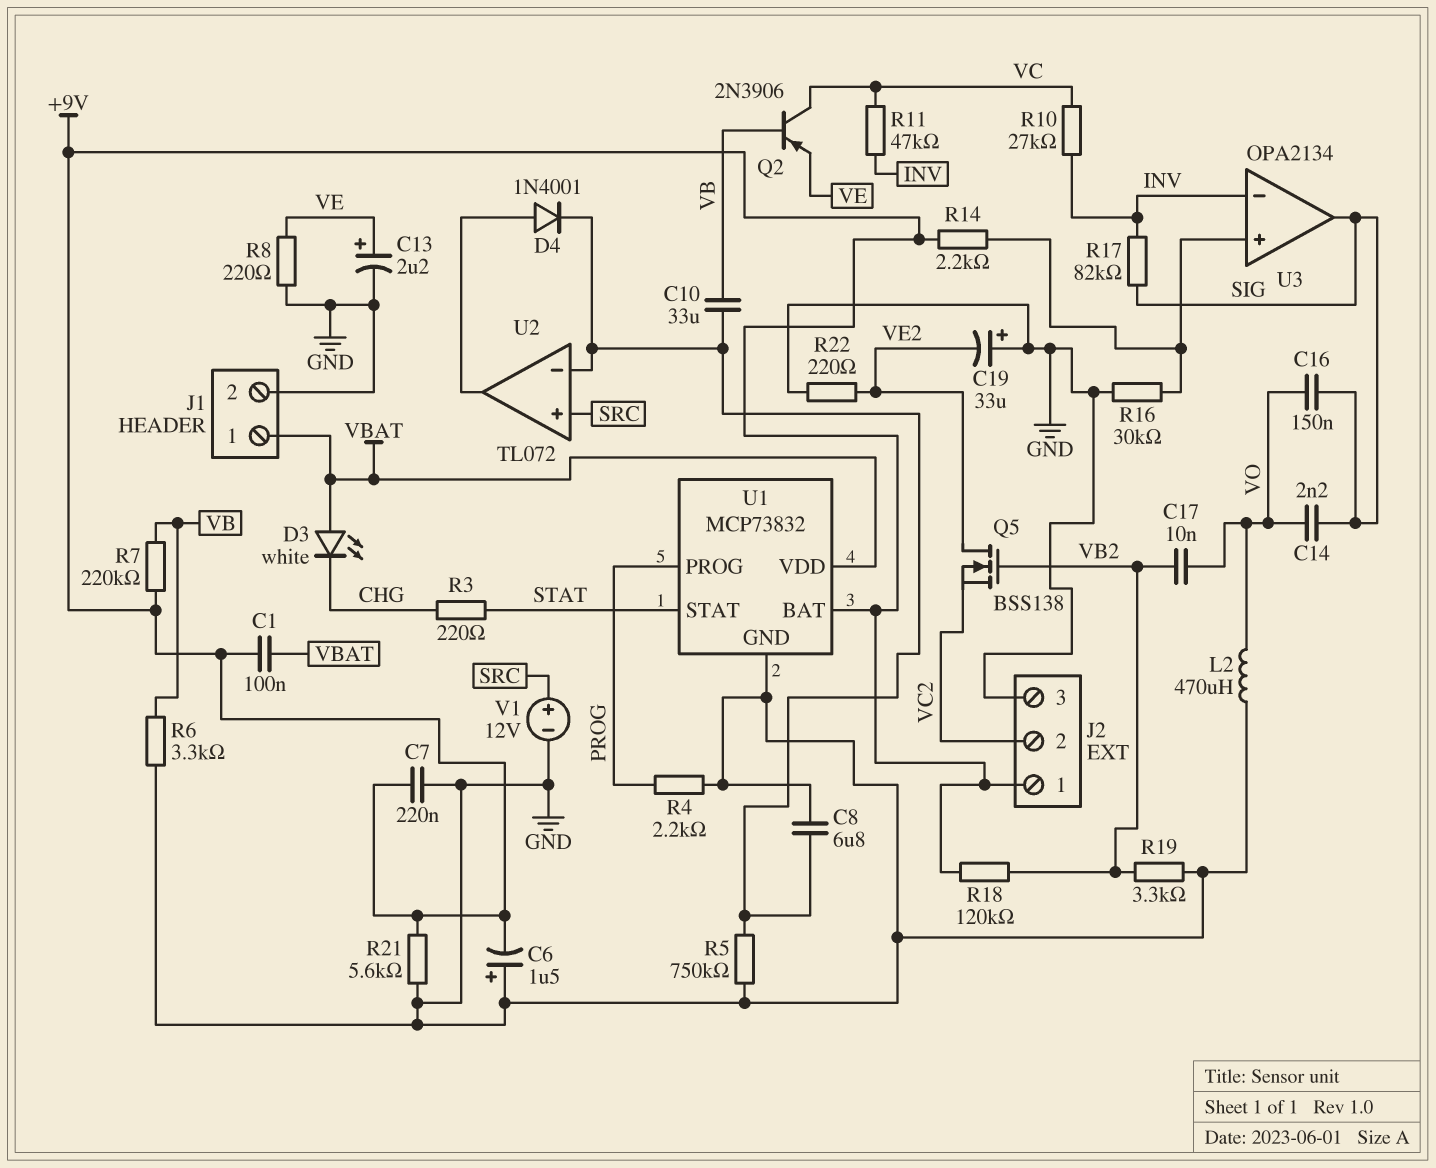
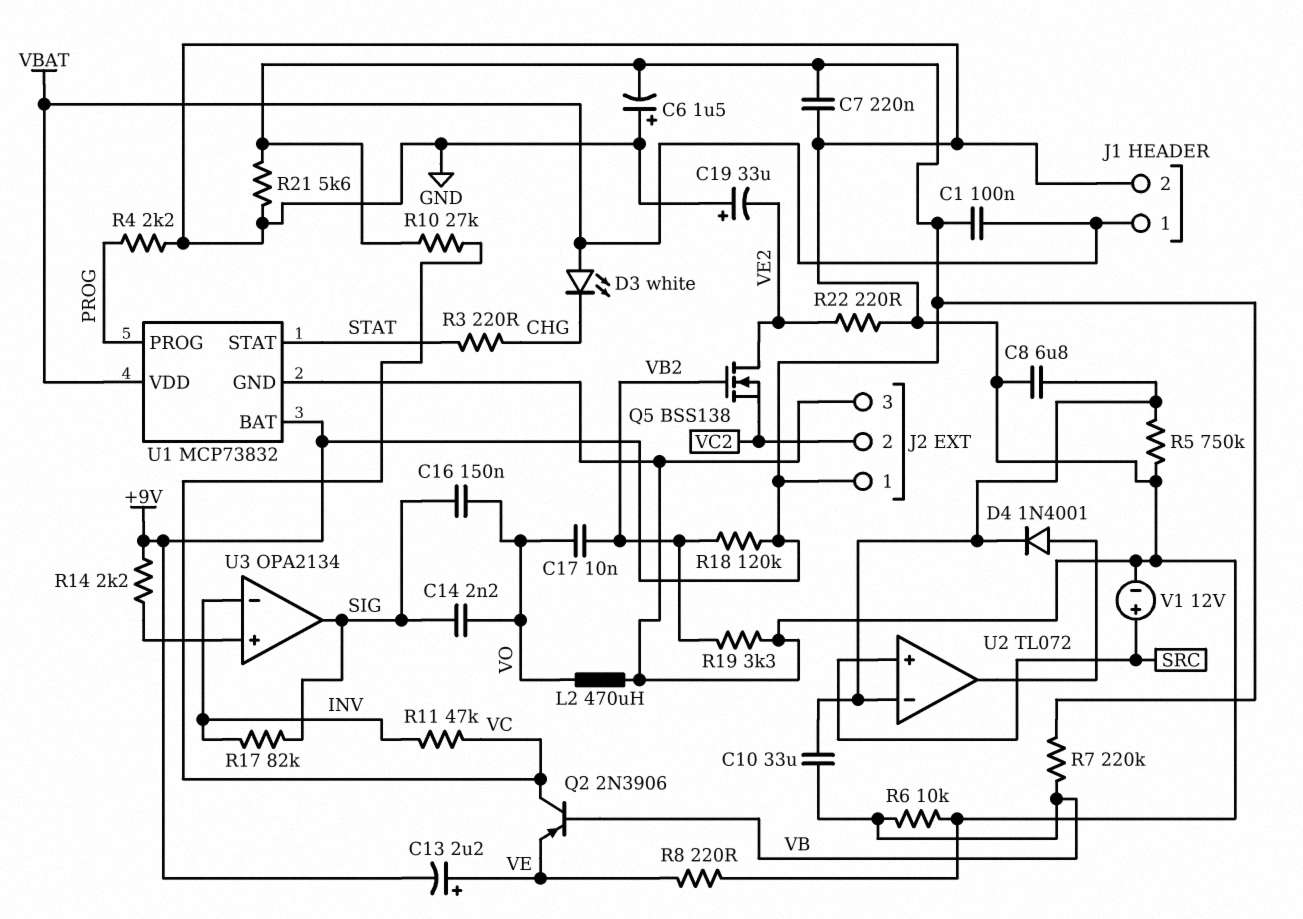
C13: 2.2uF (plus VE, minus GND) -> 2.2uF (plus VE, minus +9V)
R6: 3.3k (GND, VB) -> 10k (GND, VB)
R10: 27k (INV, VC) -> 27k (+9V, VC)
R16: 30k (GND, U3/in+) -> none

